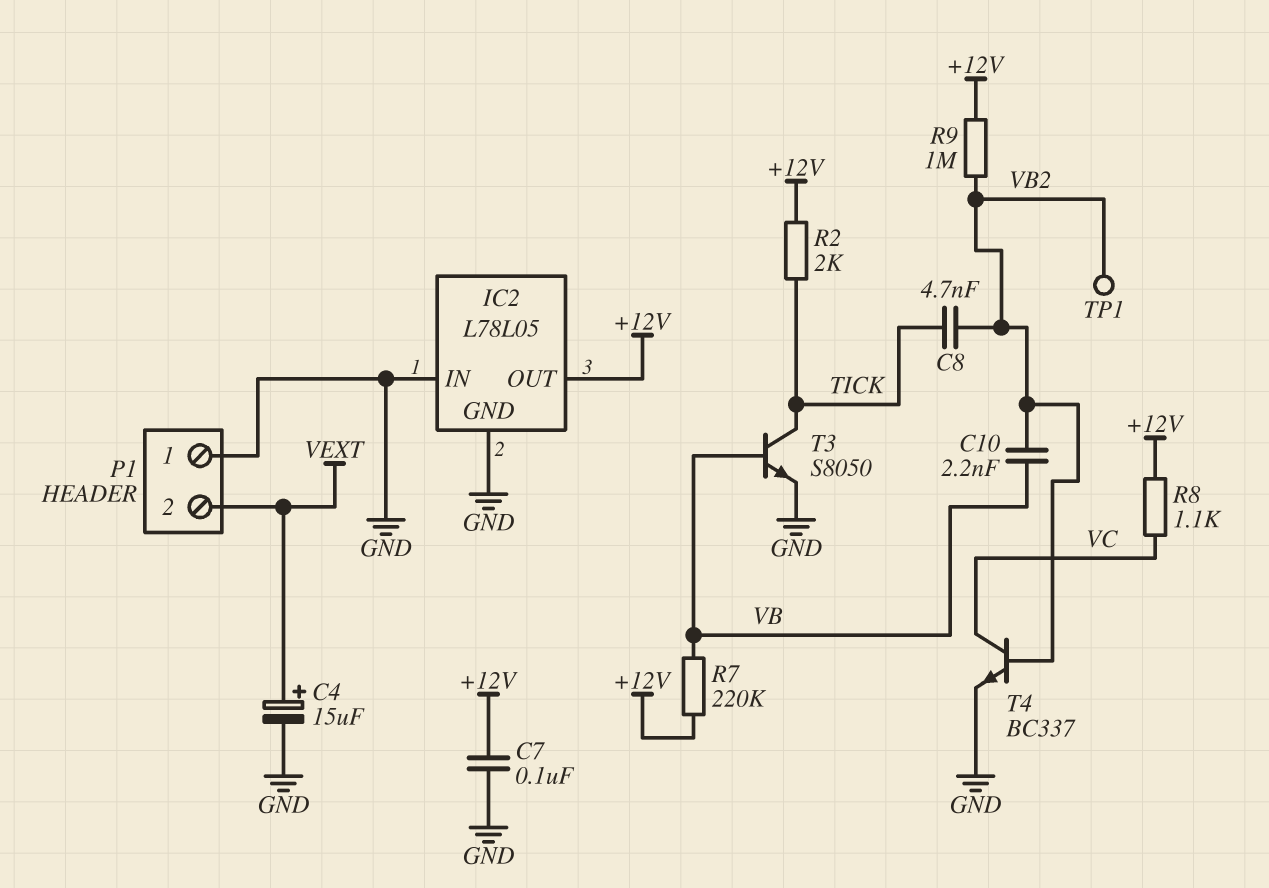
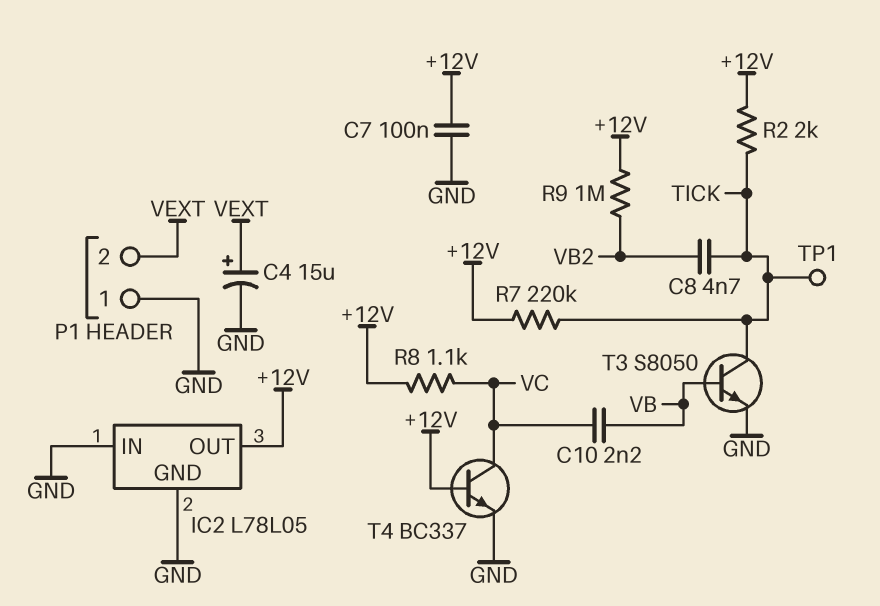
C10: 2.2nF (VB, VB2) -> 2.2nF (VB, VC)
R7: 220k (+12V, VB) -> 220k (+12V, TICK)
T4: NPN BC337 (B VB2, C VC, E GND) -> NPN BC337 (B +12V, C VC, E GND)
TP1: test point (VB2) -> test point (TICK)

